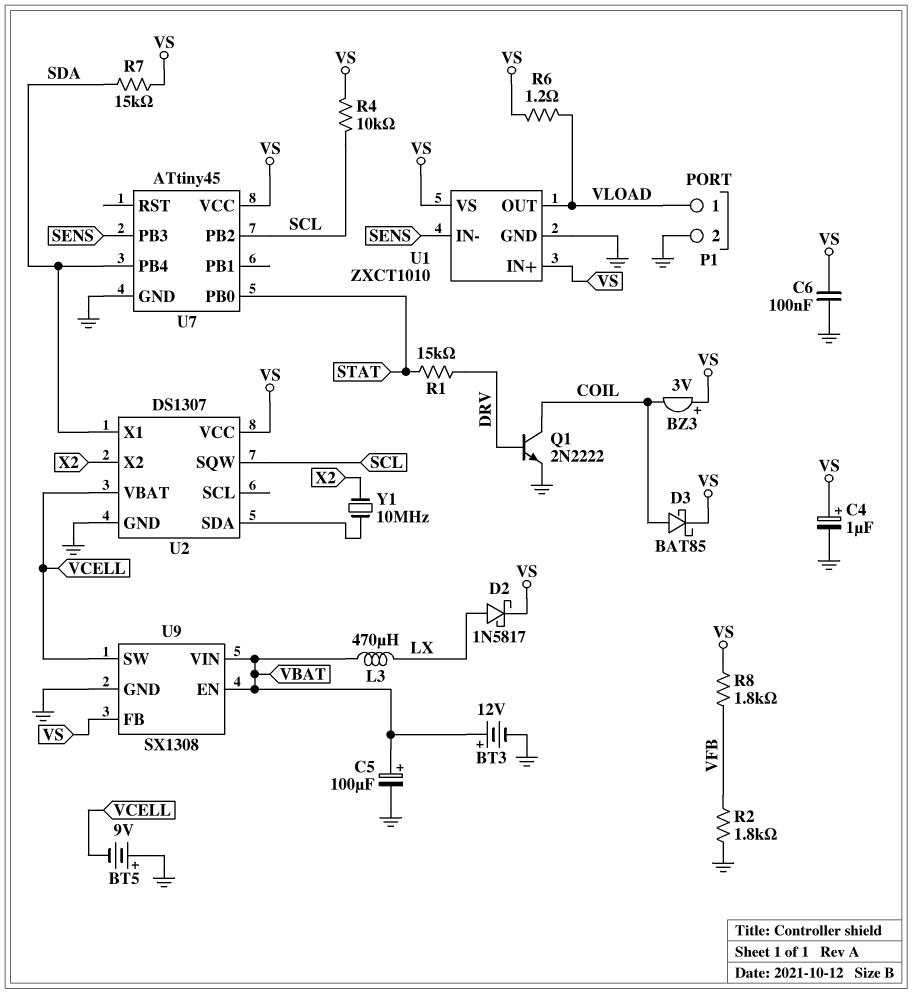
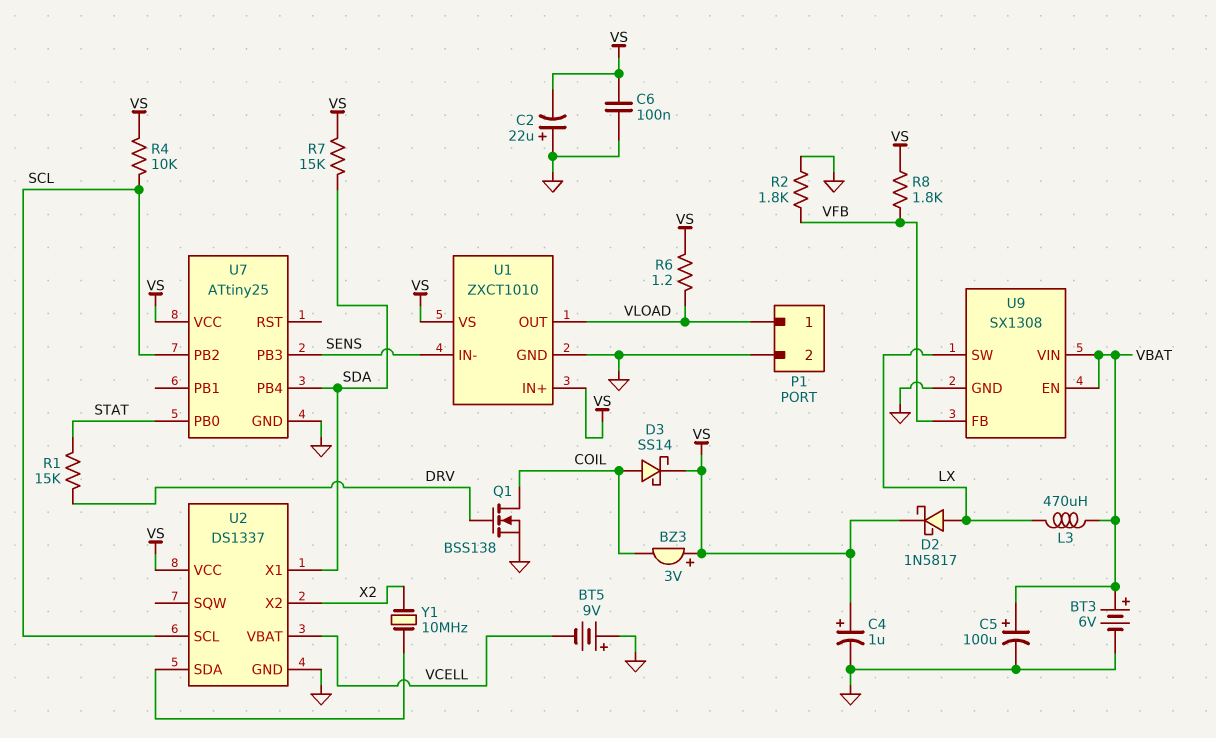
BT3: 12V (plus VBAT, minus GND) -> 6V (plus VBAT, minus GND)
C2: none -> 22uF (plus GND, minus VS)
D3: schottky BAT85 (A COIL, K VS) -> schottky SS14 (A COIL, K VS)
Q1: NPN 2N2222 (B DRV, C COIL, E GND) -> NMOS BSS138 (G DRV, D COIL, S GND)
U2: DS1307 -> DS1337
U2 pin SCL: none -> SCL
U2 pin SQW: SCL -> none
U7: ATtiny45 -> ATtiny25
U9 pin FB: VS -> VFB
U9 pin SW: VCELL -> LX

